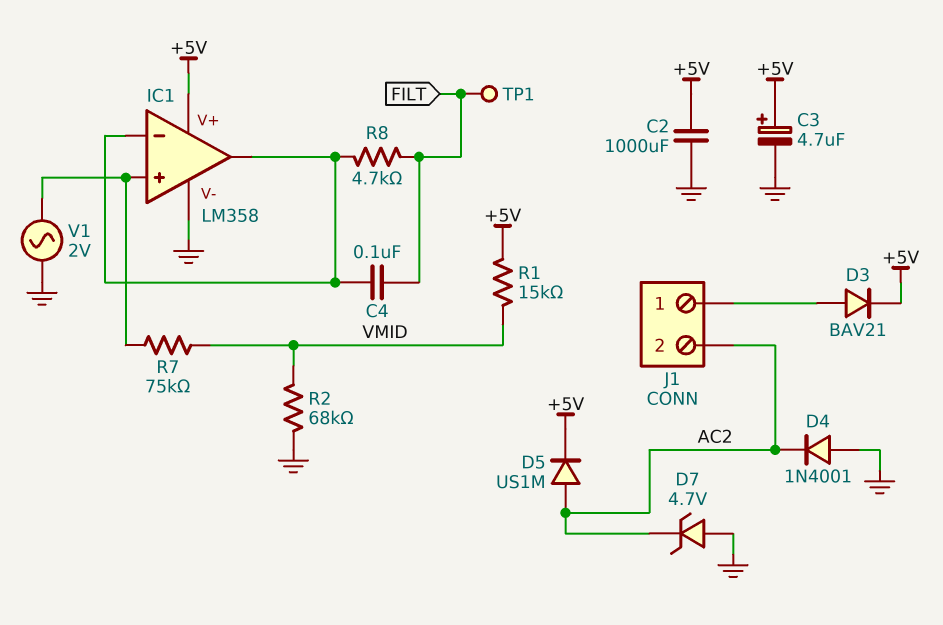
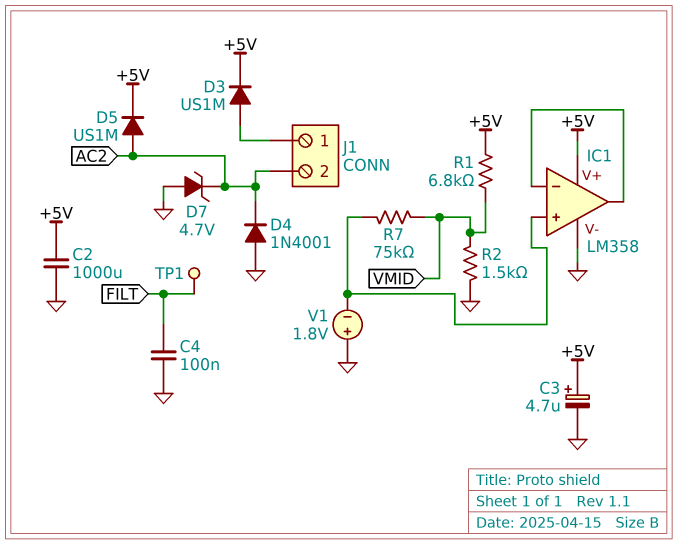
C4: 100nF (FILT, IC1/in-) -> 100nF (FILT, GND)
D3: diode BAV21 (A J1/1, K +5V) -> diode US1M (A J1/1, K +5V)
R1: 15k (+5V, VMID) -> 6.8k (+5V, VMID)
R2: 68k (GND, VMID) -> 1.5k (GND, VMID)
R8: 4.7k (FILT, IC1/in-) -> none
V1: AC 2V (GND, IC1/in+) -> 1.8V (plus GND, minus IC1/in+)

